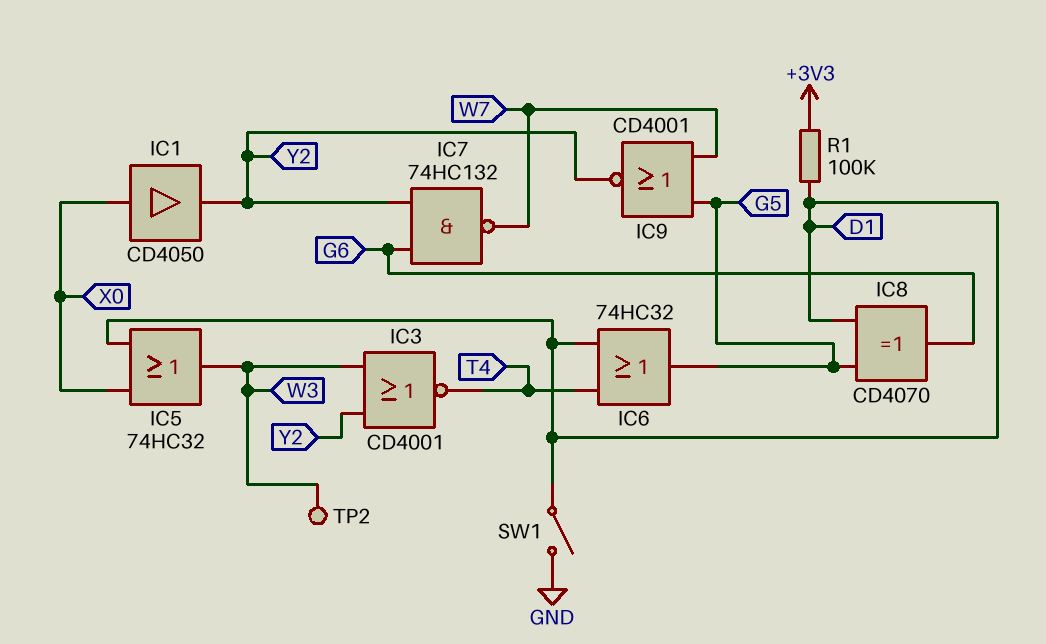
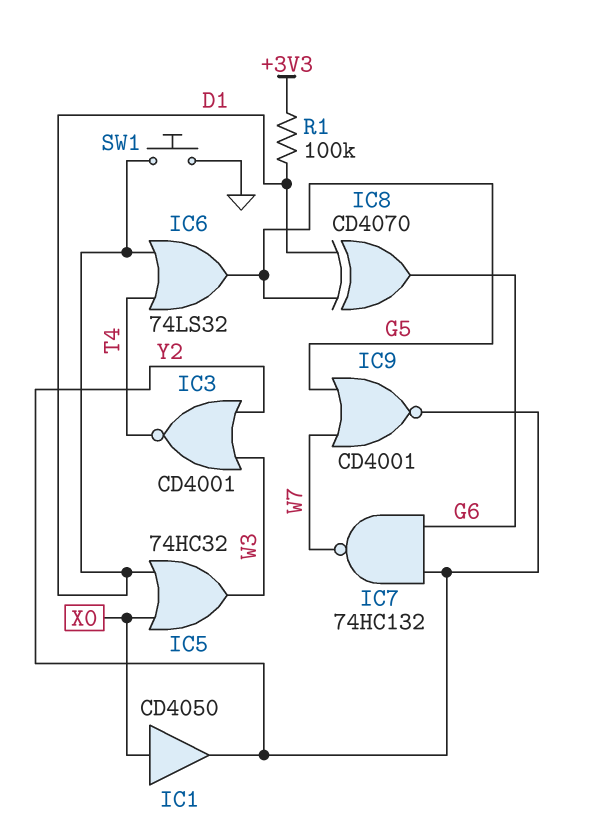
IC6: OR 74HC32 (in D1, in T4, out G5) -> OR 74LS32 (in D1, in T4, out G5)
SW1: switch (D1, GND) -> button (D1, GND)
TP2: test point (W3) -> none

